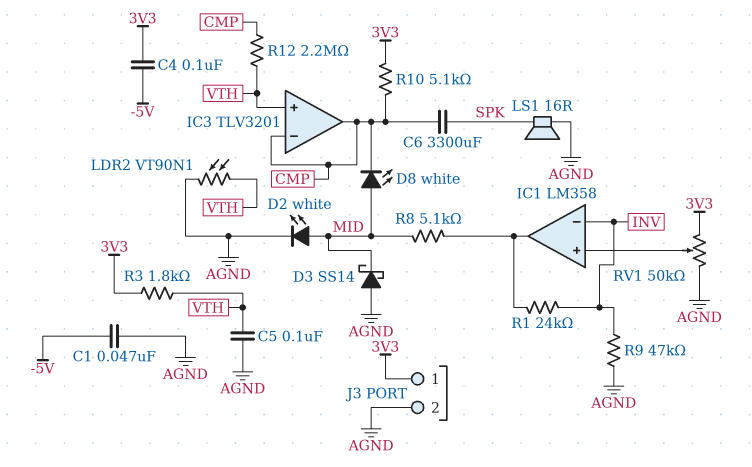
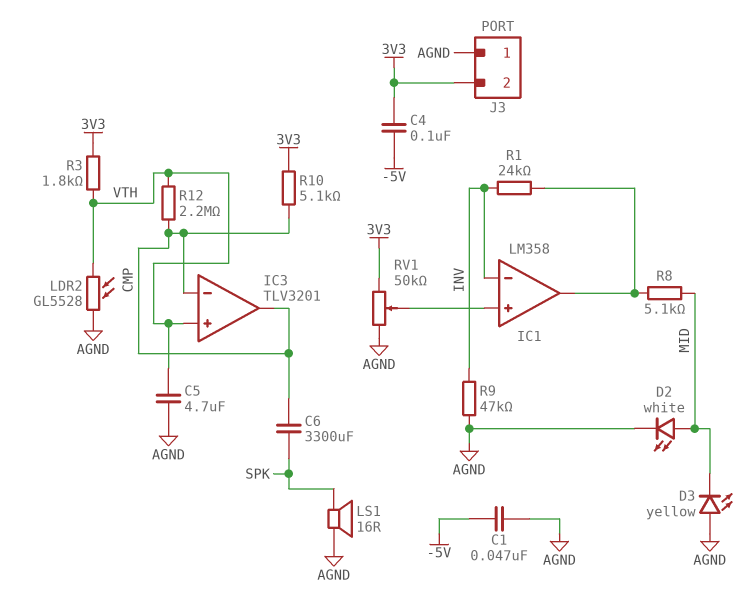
C5: 100nF (AGND, VTH) -> 4.7uF (AGND, VTH)
D3: schottky SS14 (A AGND, K MID) -> LED yellow (A AGND, K MID)
D8: LED white (A MID, K CMP) -> none
J3 pin 1: 3V3 -> AGND
J3 pin 2: AGND -> 3V3
LDR2: VT90N1 (AGND, VTH) -> GL5528 (AGND, VTH)

